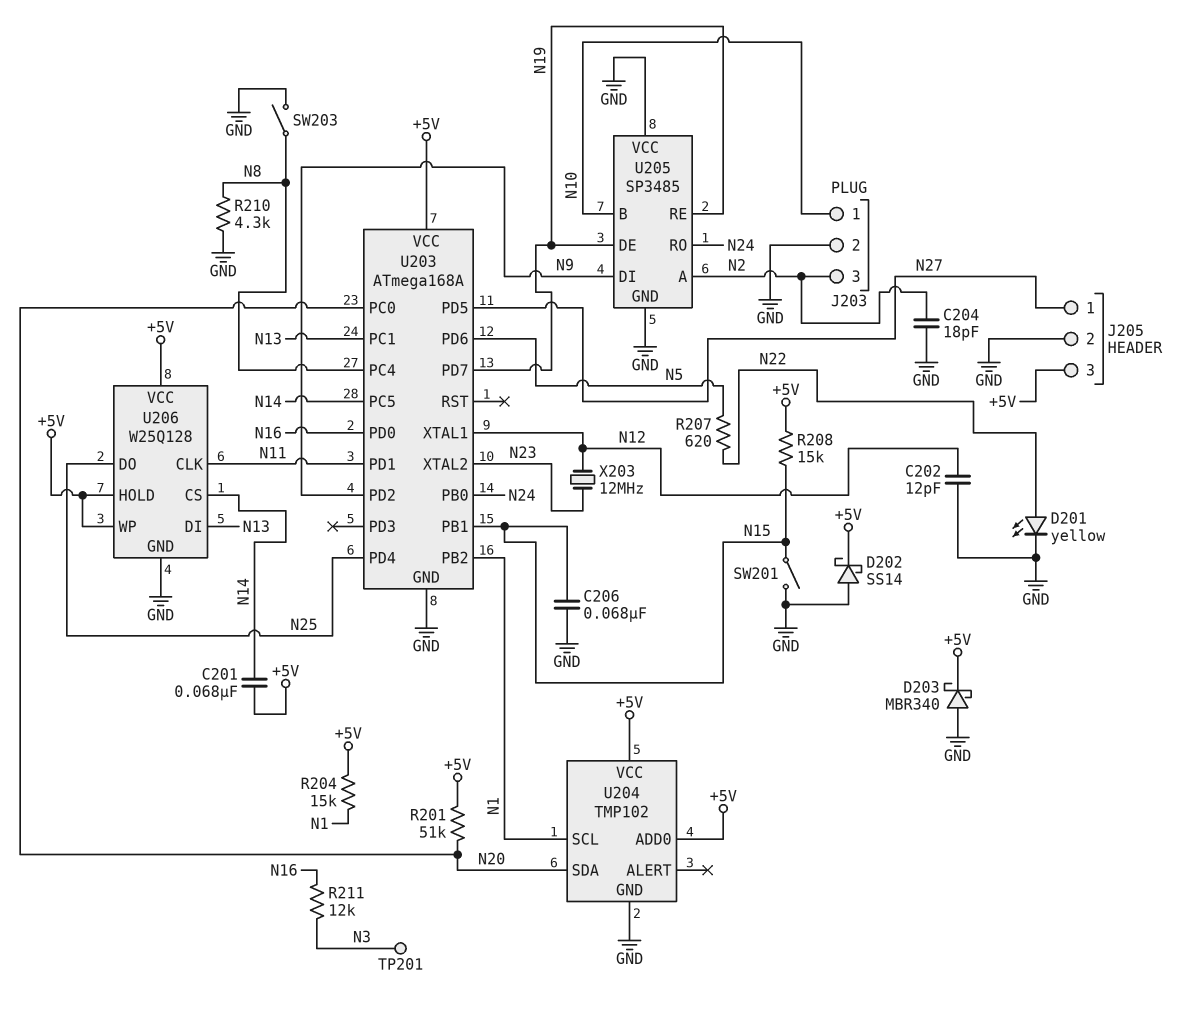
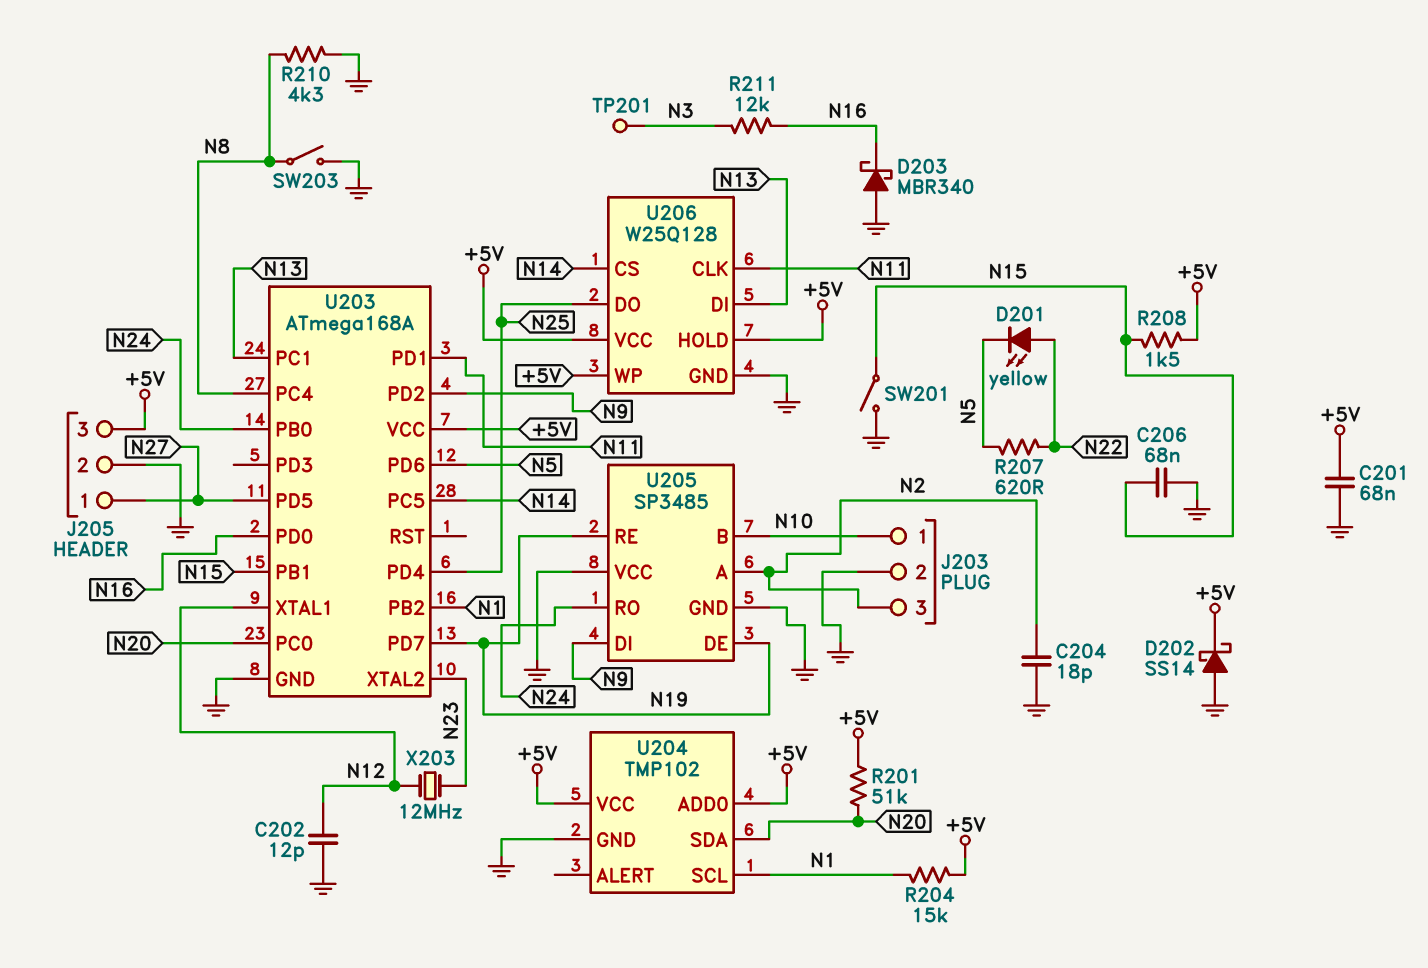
C201: 68nF (+5V, N14) -> 68nF (+5V, GND)
D201: LED yellow (A N22, K GND) -> LED yellow (A N22, K N5)
D203: schottky MBR340 (A GND, K +5V) -> schottky MBR340 (A GND, K N16)
R208: 15k (+5V, N15) -> 1.5k (+5V, N15)

